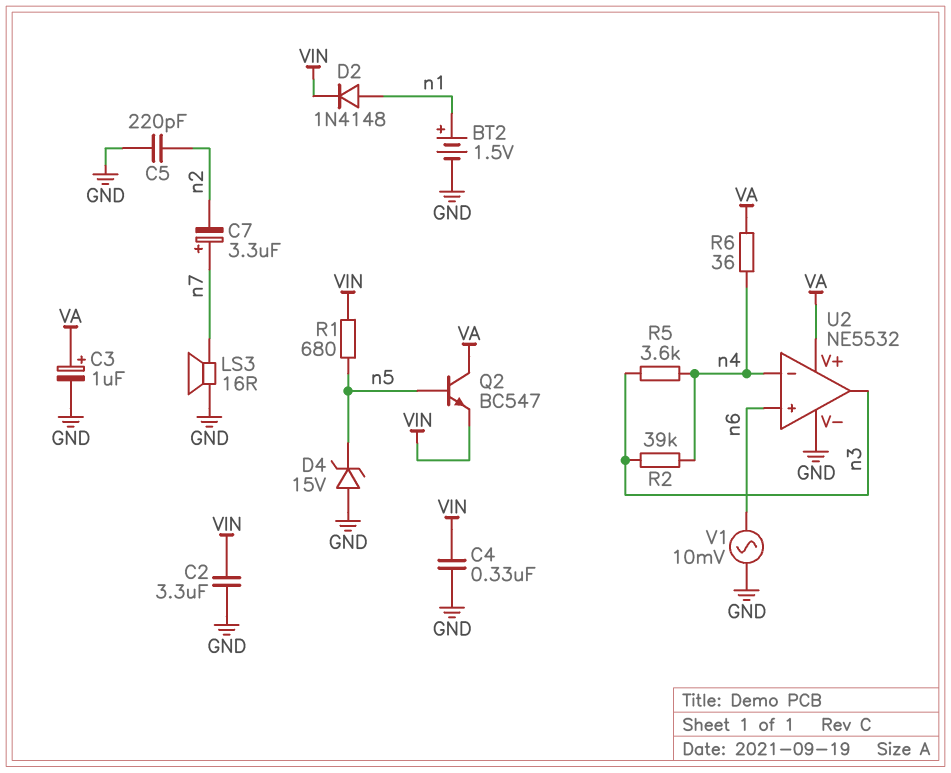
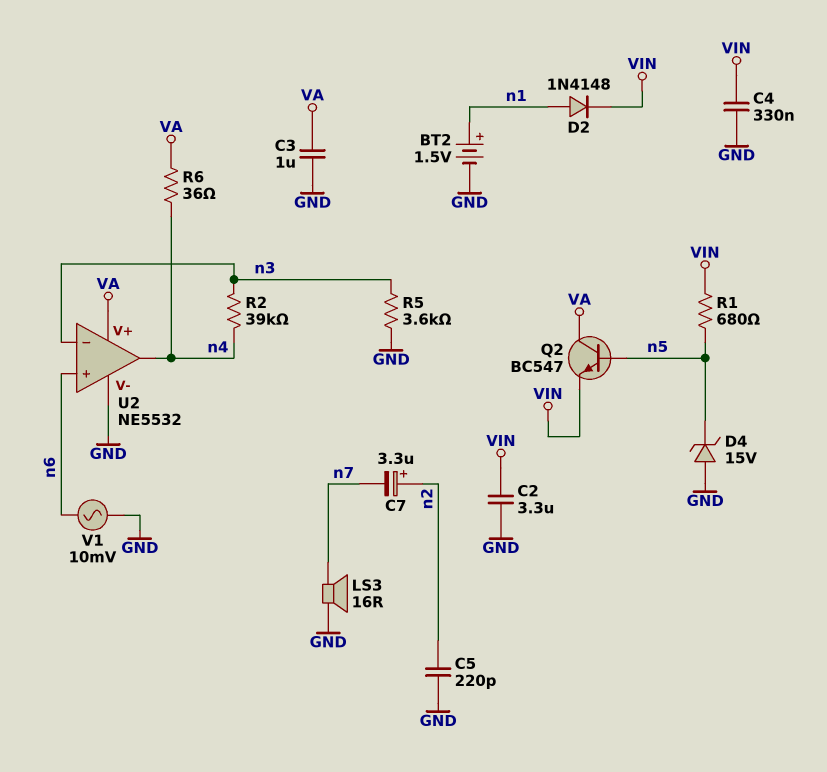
C3: 1uF (plus VA, minus GND) -> 1uF (GND, VA)
C7: 3.3uF (plus n7, minus n2) -> 3.3uF (plus n2, minus n7)
R5: 3.6k (n3, n4) -> 3.6k (GND, n3)
U2 pin in-: n4 -> n3
U2 pin out: n3 -> n4

